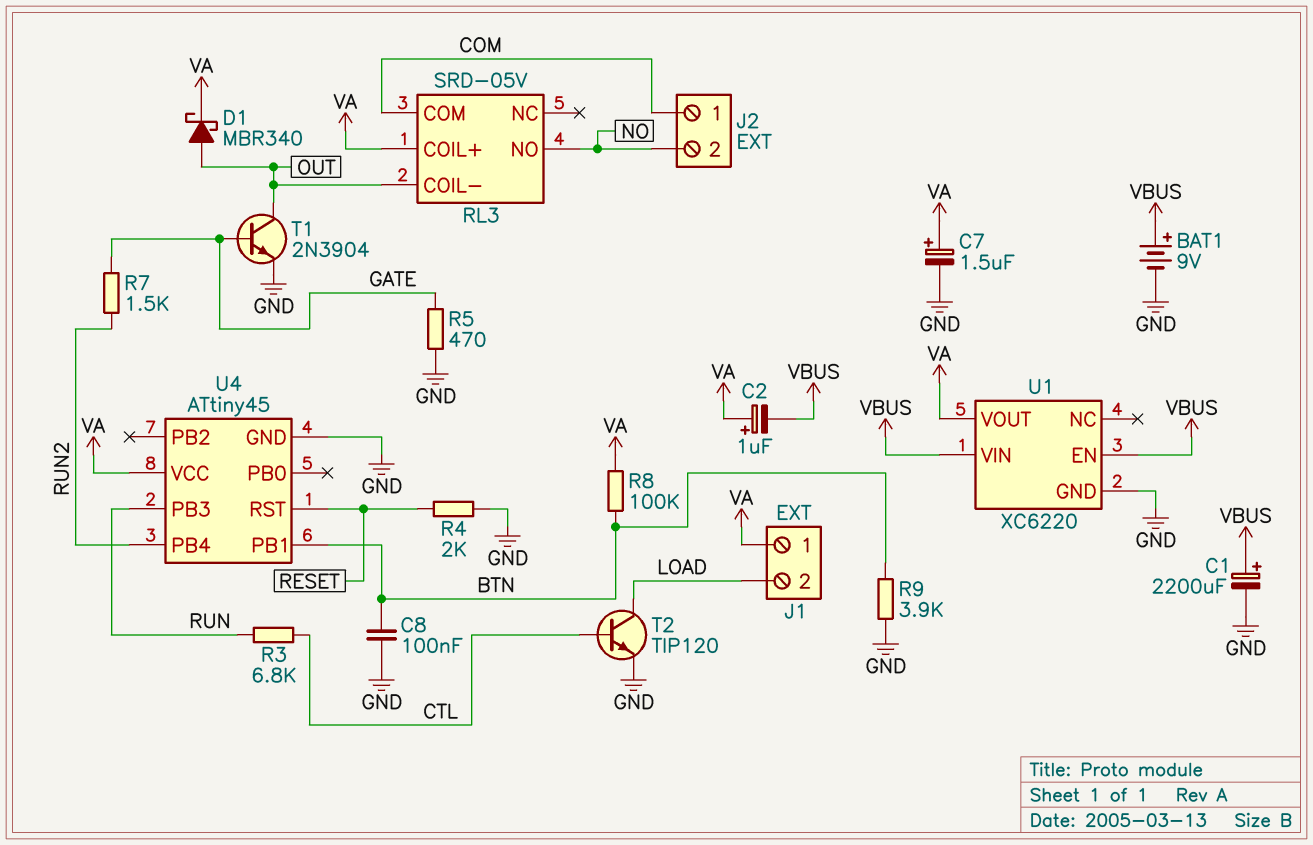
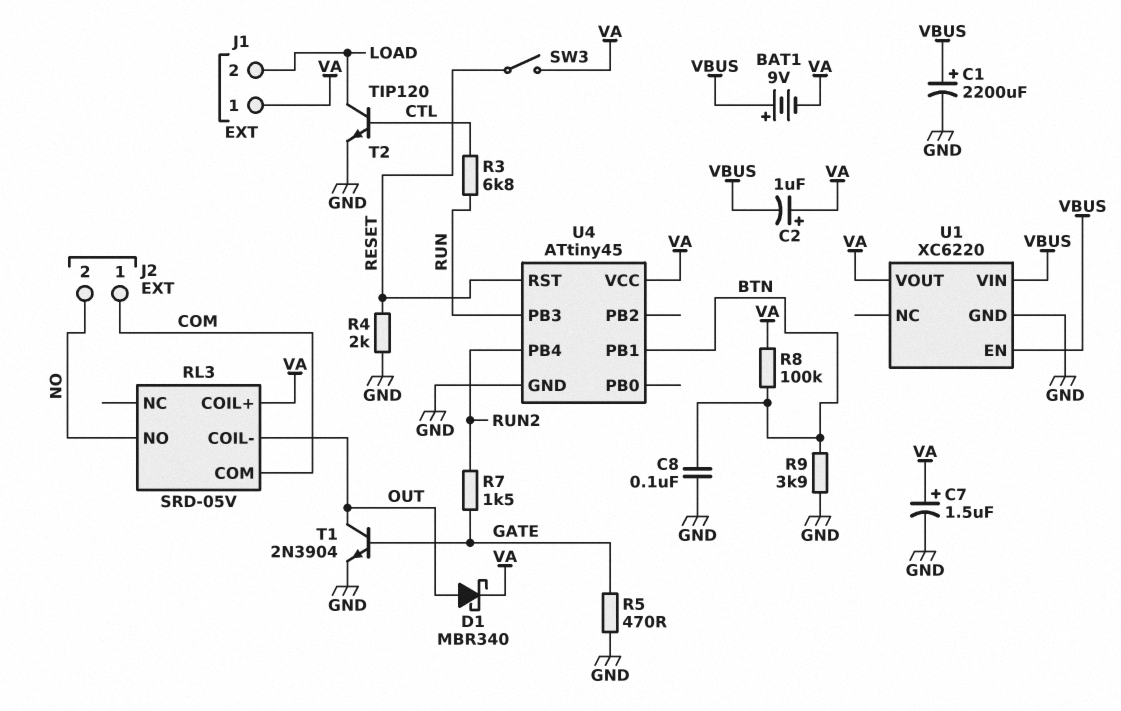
BAT1: 9V (plus VBUS, minus GND) -> 9V (plus VBUS, minus VA)
SW3: none -> switch (RESET, VA)

